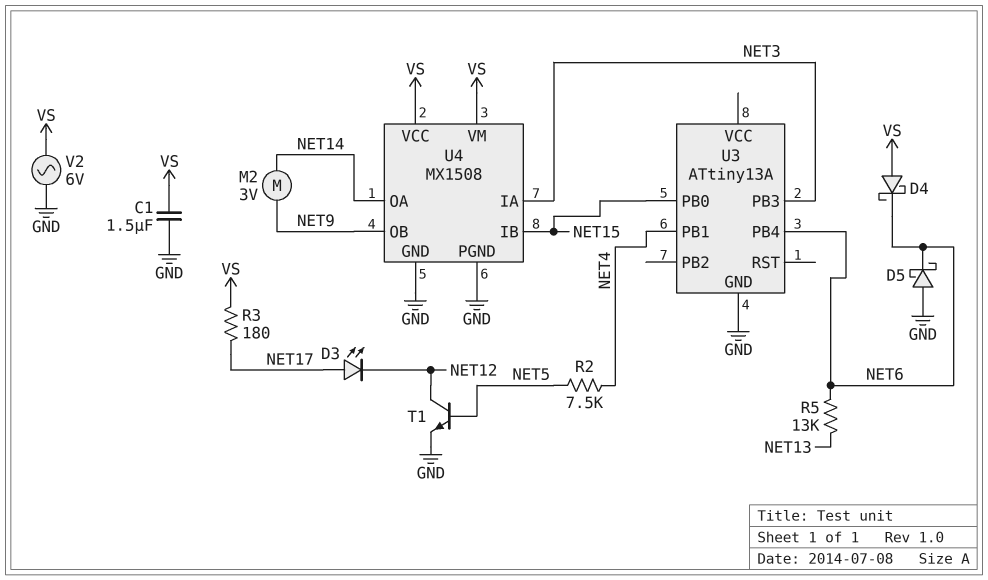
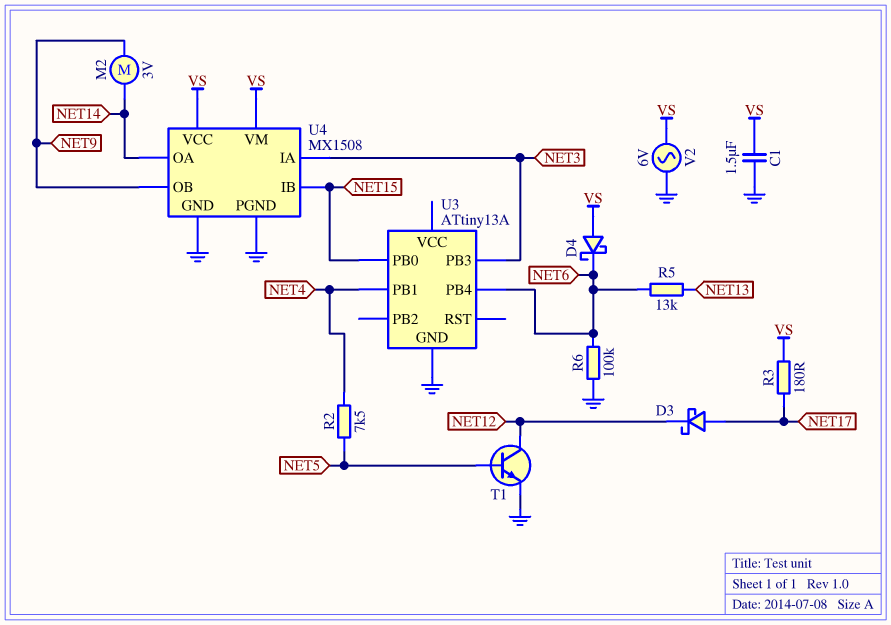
D3: LED (A NET17, K NET12) -> schottky (A NET17, K NET12)
D5: schottky (A GND, K NET6) -> none
R6: none -> 100k (GND, NET6)

